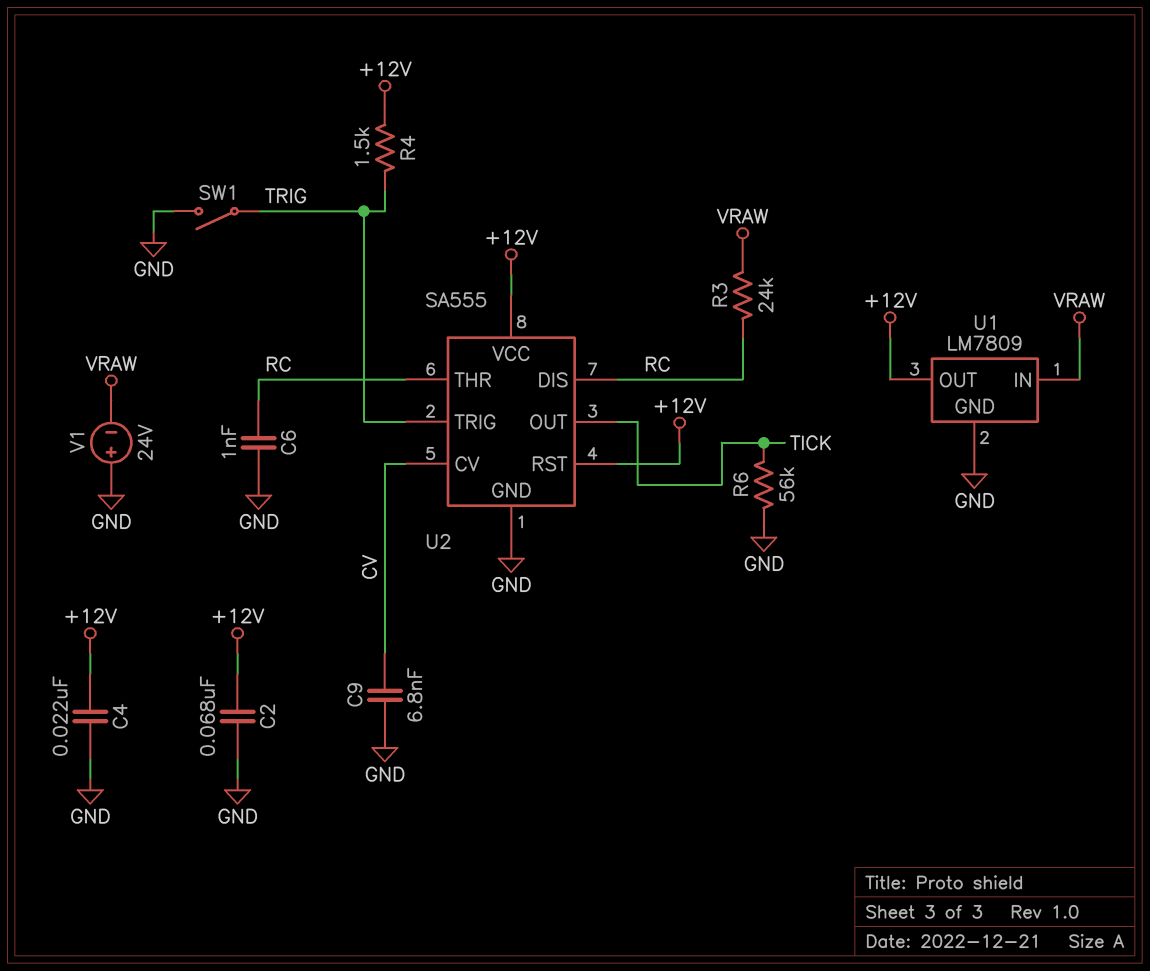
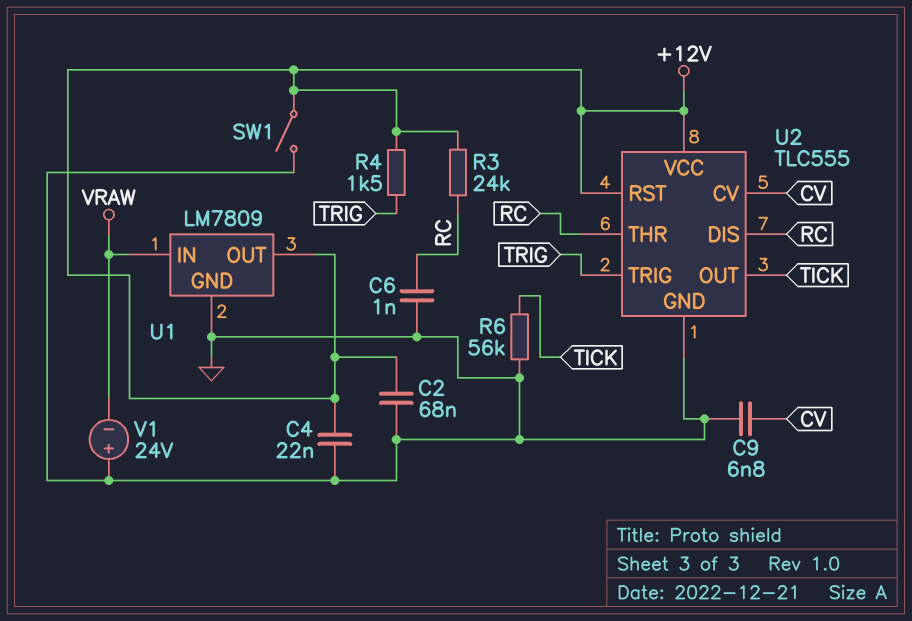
R3: 24k (RC, VRAW) -> 24k (+12V, RC)
SW1: switch (GND, TRIG) -> switch (+12V, GND)
U2: SA555 -> TLC555

